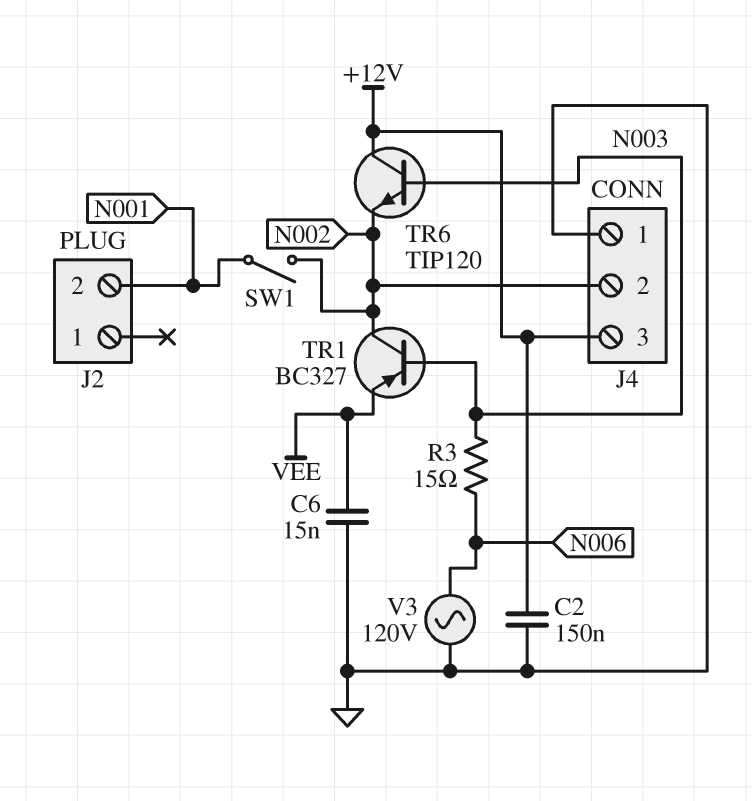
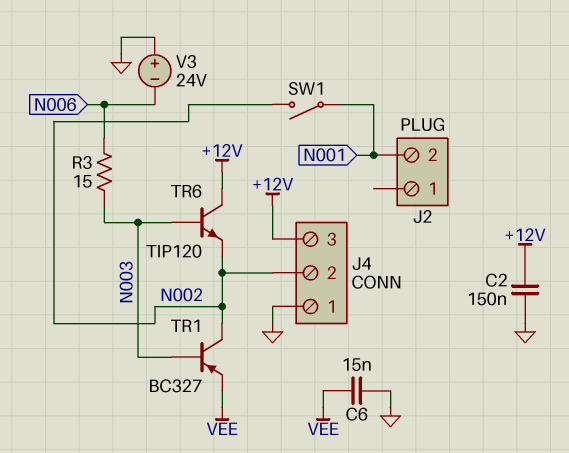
V3: AC 120V (GND, N006) -> 24V (plus GND, minus N006)

